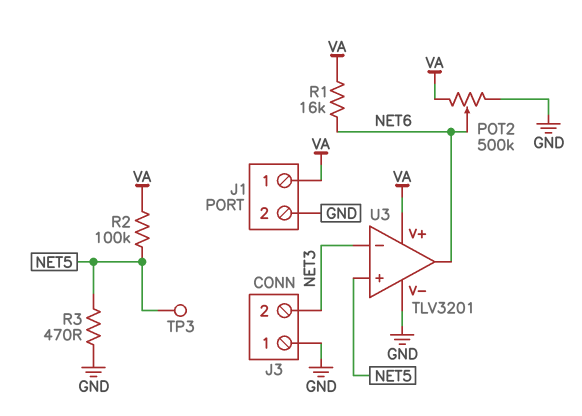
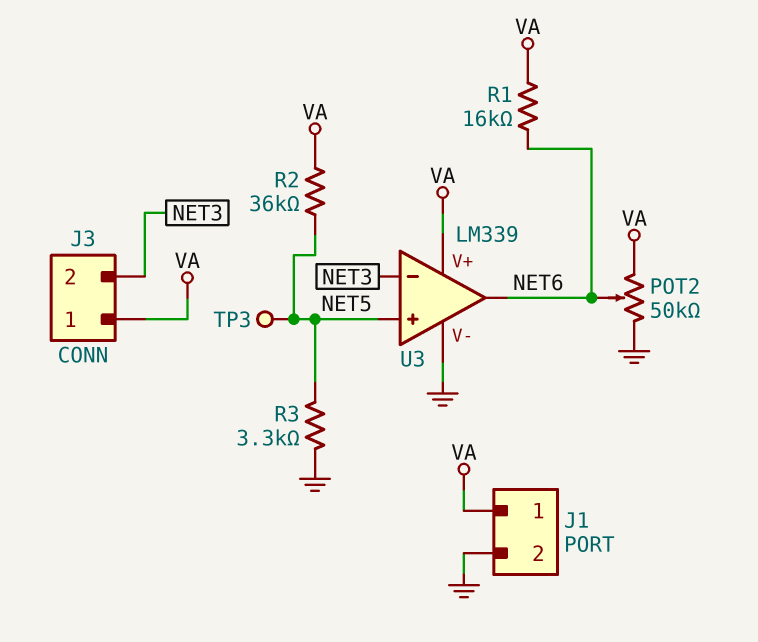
J3 pin 1: GND -> VA
POT2: 500k (GND, VA, wiper NET6) -> 50k (GND, VA, wiper NET6)
R2: 100k (NET5, VA) -> 36k (NET5, VA)
R3: 470 (GND, NET5) -> 3.3k (GND, NET5)
U3: TLV3201 -> LM339

